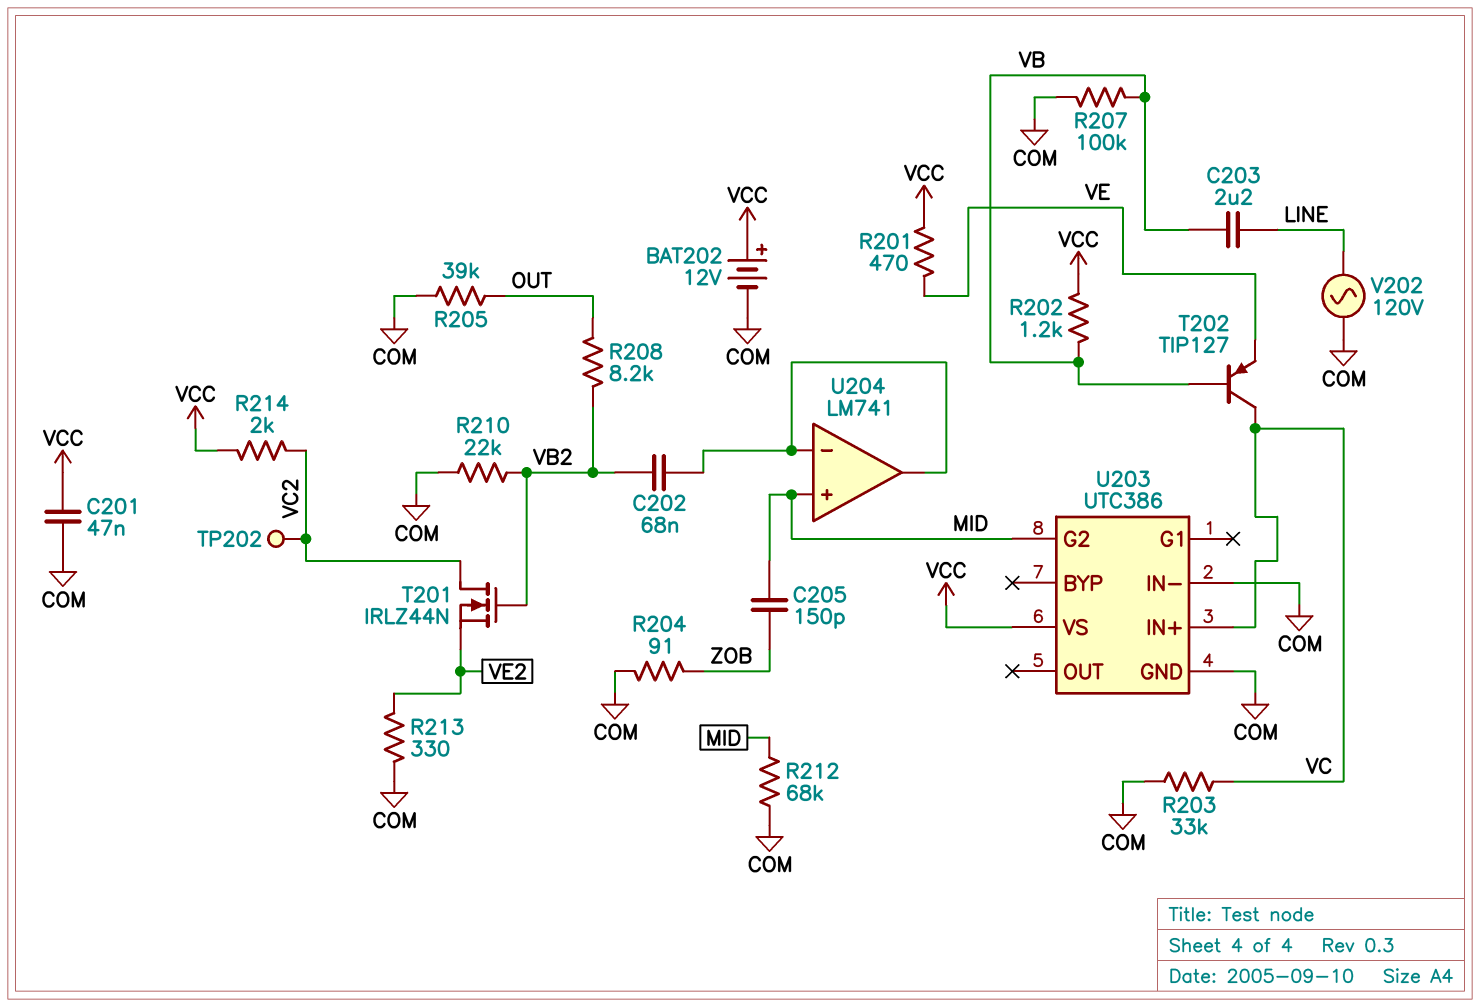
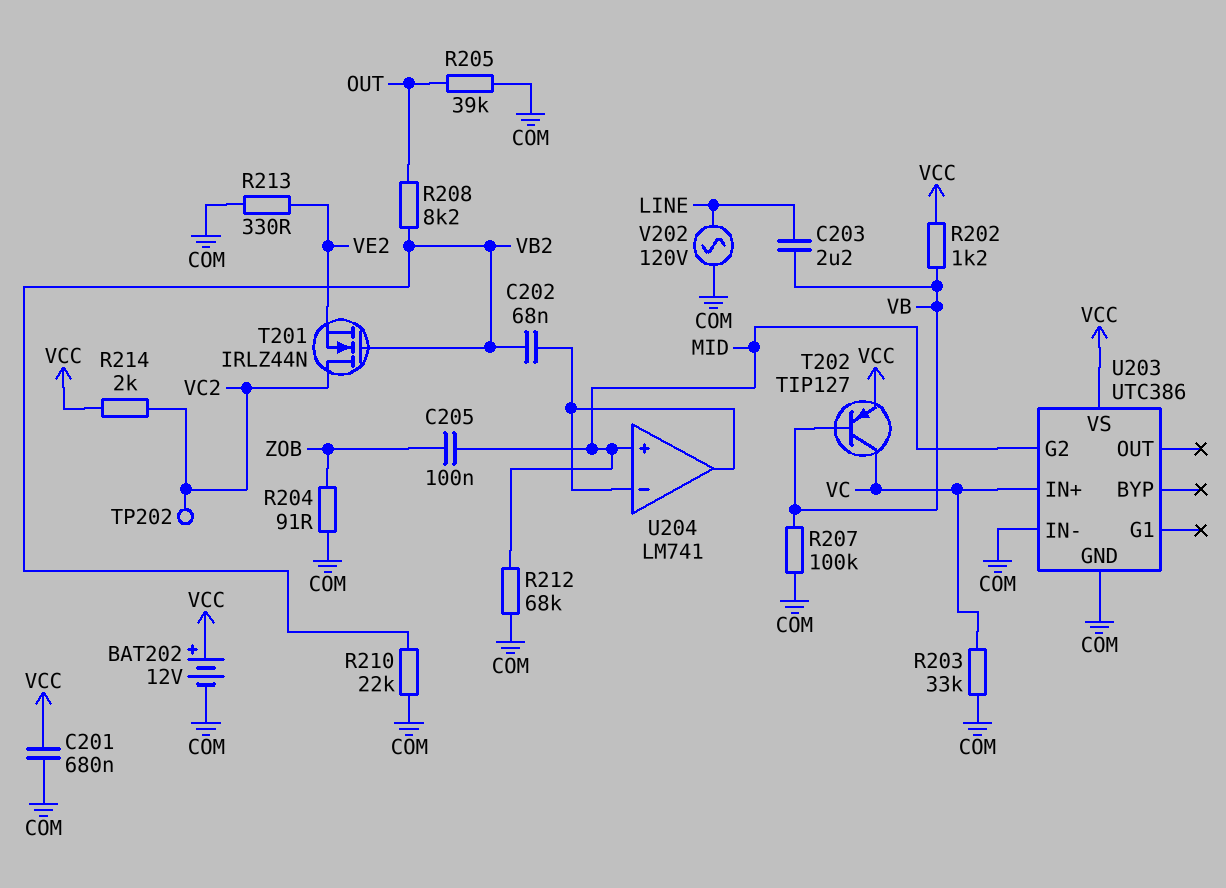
C201: 47nF (COM, VCC) -> 680nF (COM, VCC)
C205: 150pF (MID, ZOB) -> 100nF (MID, ZOB)
R201: 470 (VCC, VE) -> none
T202: PNP TIP127 (B VB, C VC, E VE) -> PNP TIP127 (B VB, C VC, E VCC)

